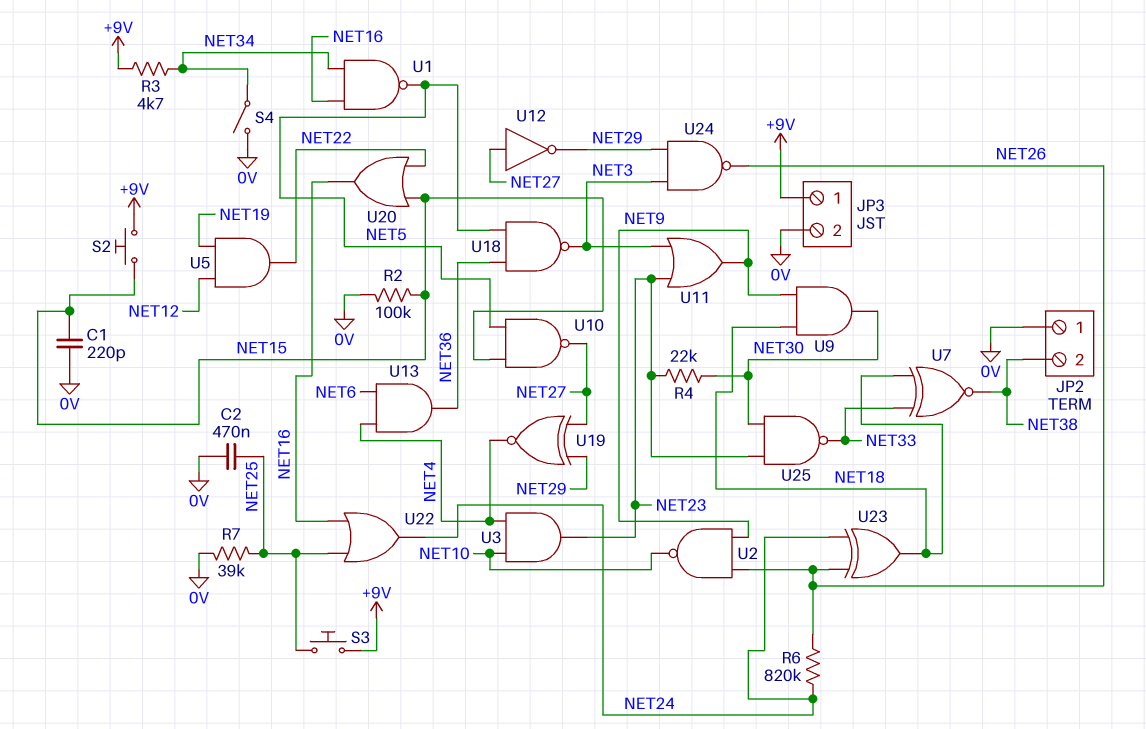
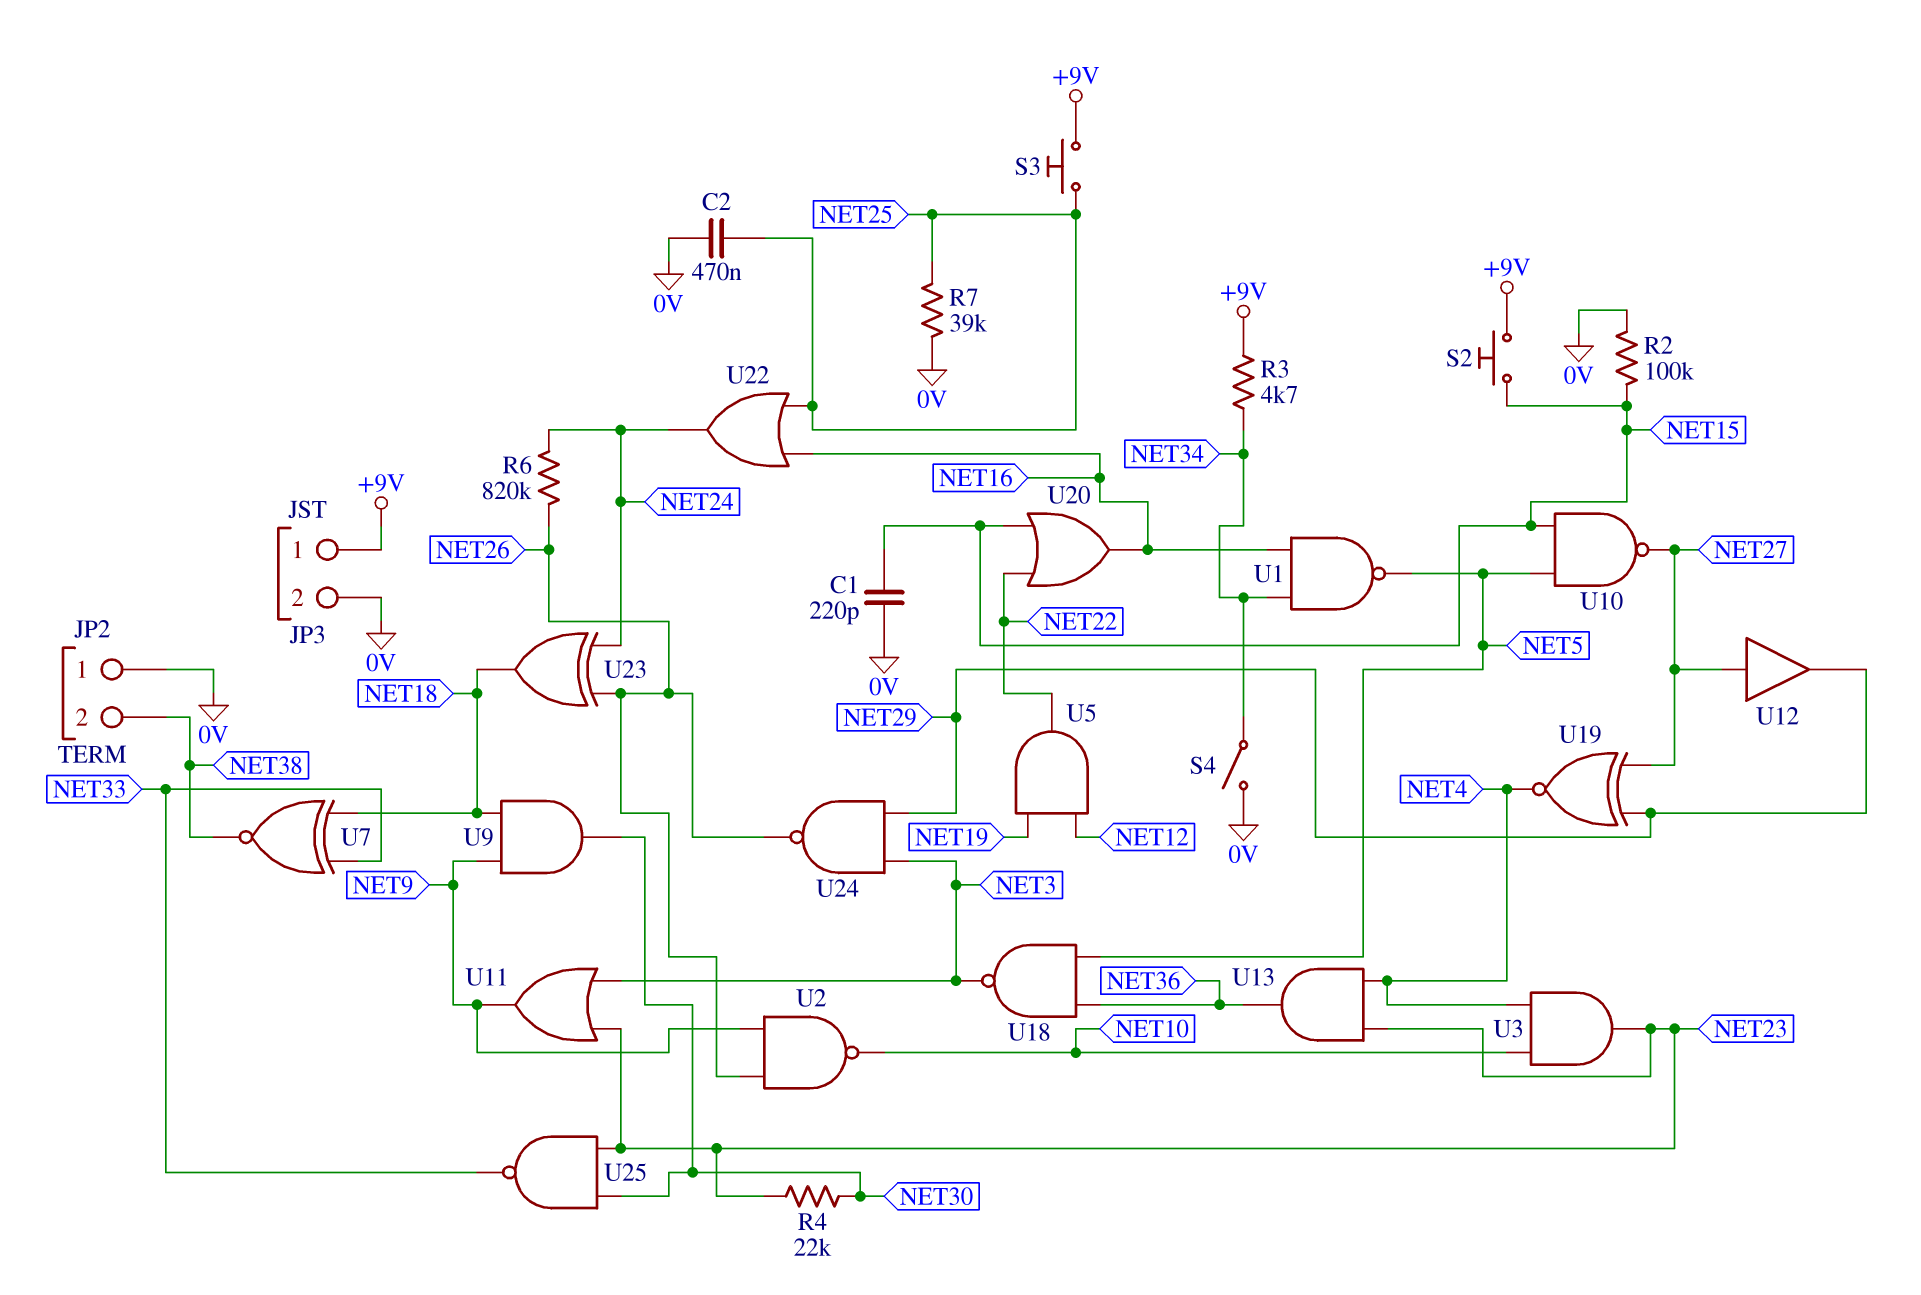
U12: NOT (in NET27, out NET29) -> buffer (in NET27, out NET29)
U13: AND (in NET4, in NET6, out NET36) -> AND (in NET4, in NET23, out NET36)

